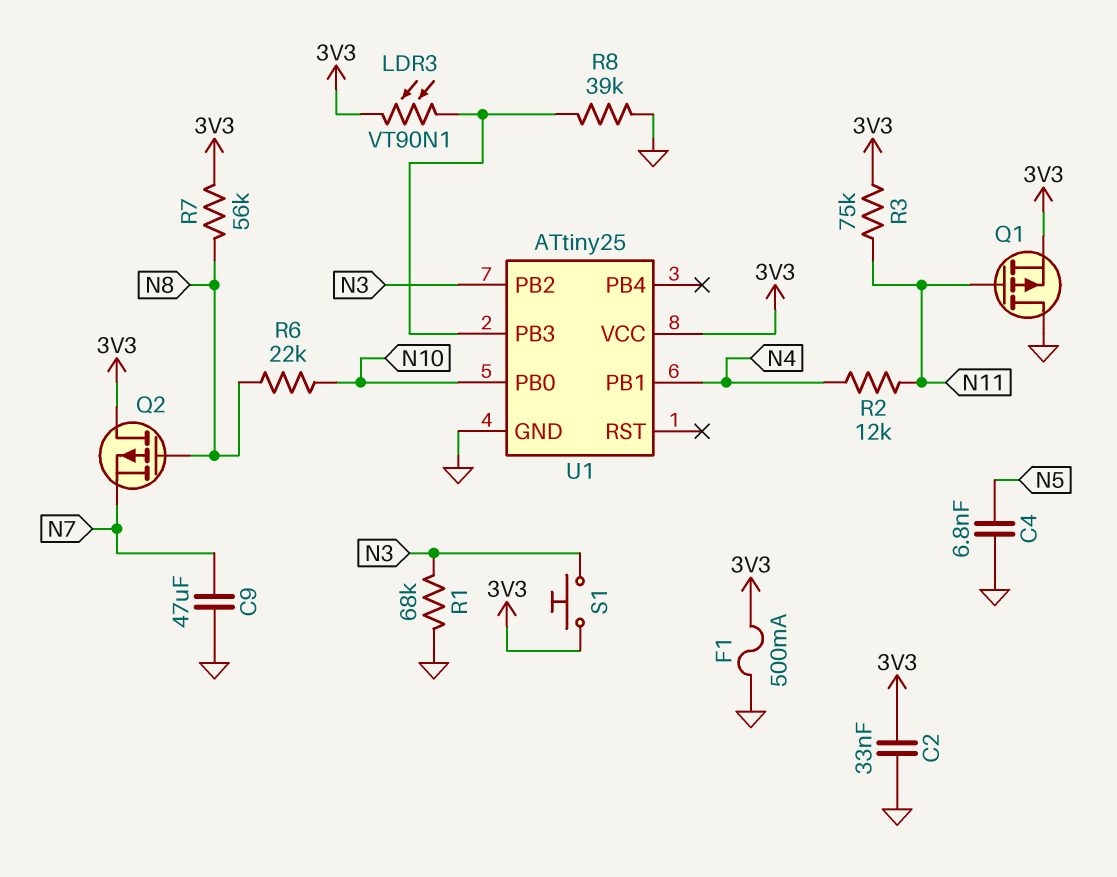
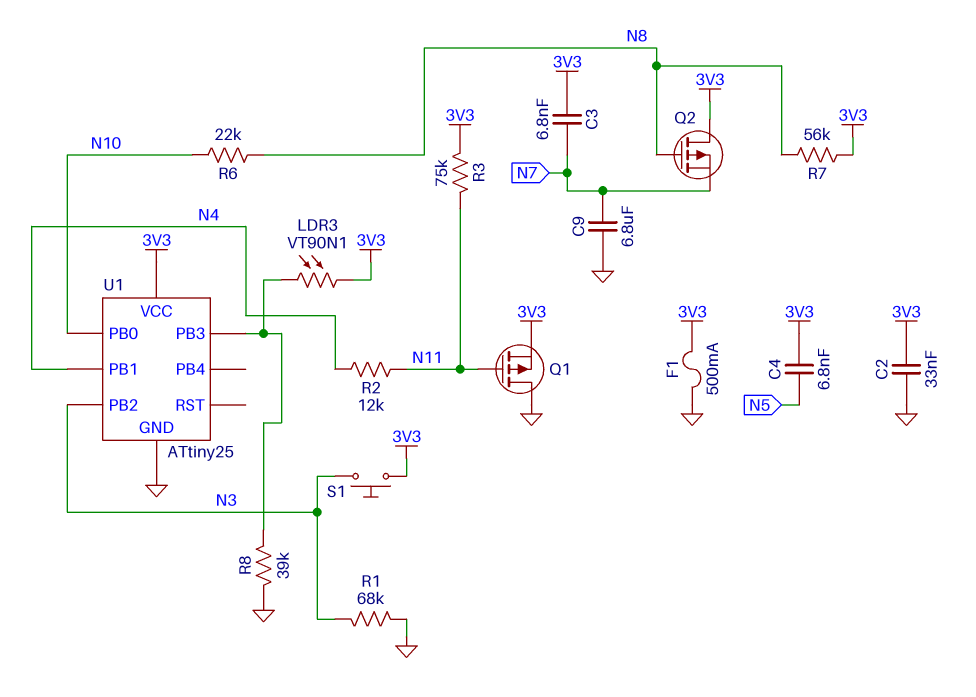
C3: none -> 6.8nF (3V3, N7)
C4: 6.8nF (GND, N5) -> 6.8nF (3V3, N5)
C9: 47uF (GND, N7) -> 6.8uF (GND, N7)

